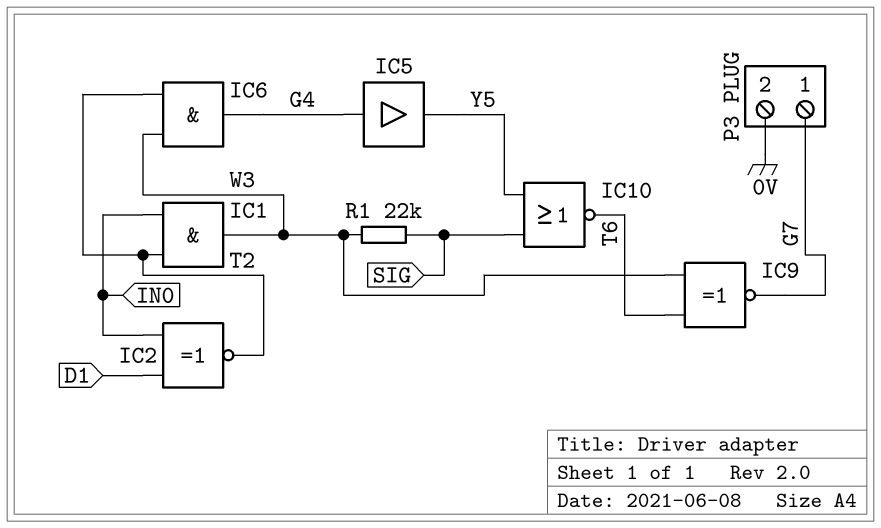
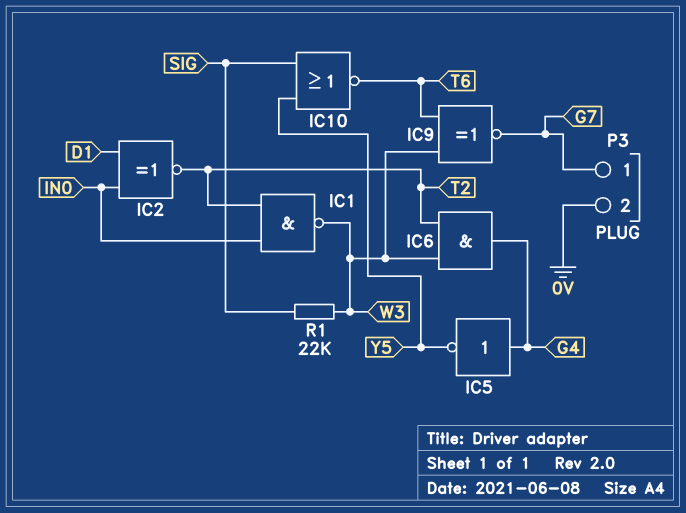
IC1: AND (in IN0, in T2, out W3) -> NAND (in IN0, in T2, out W3)
IC5: buffer (in G4, out Y5) -> NOT (in G4, out Y5)

